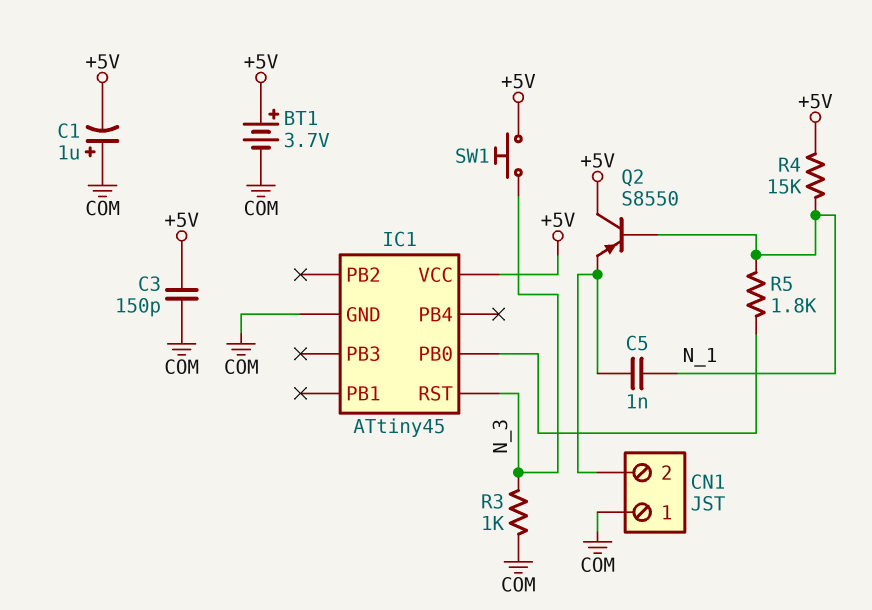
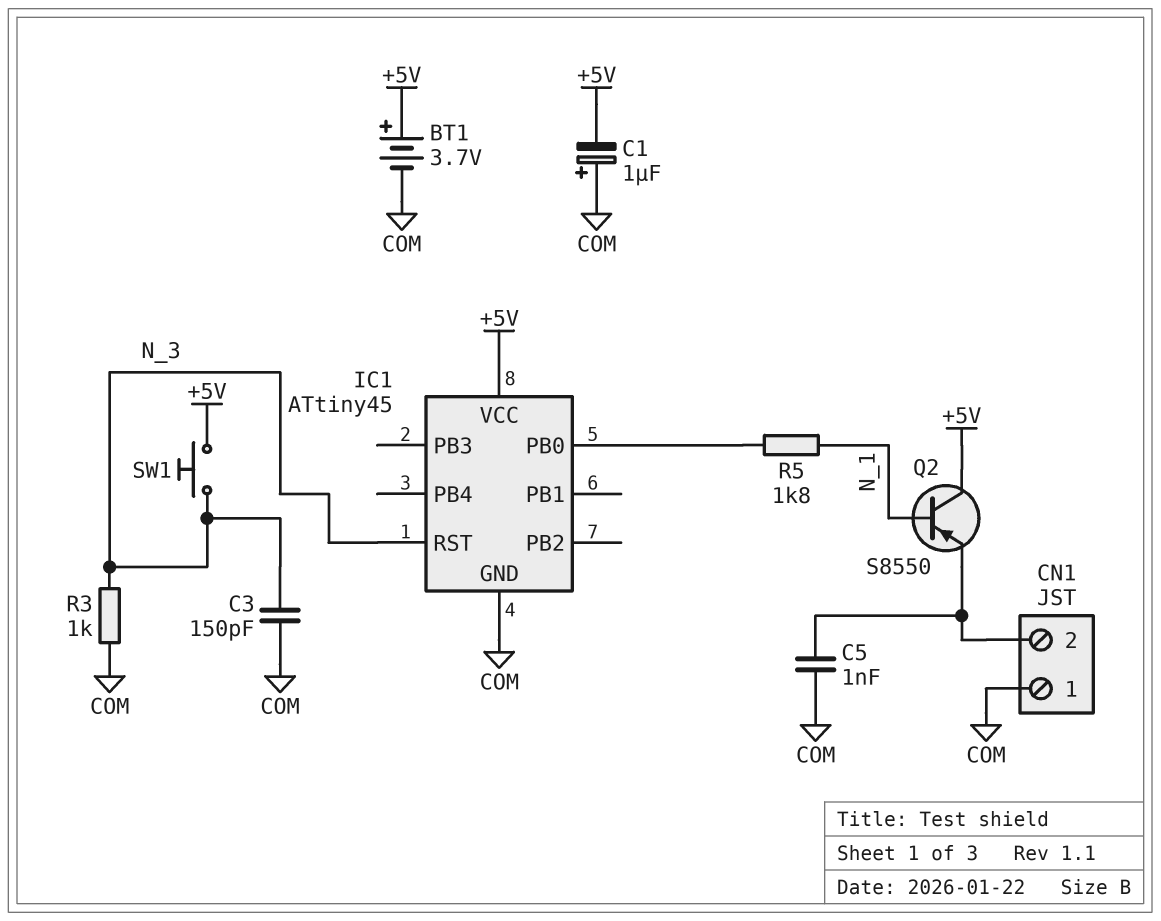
C3: 150pF (+5V, COM) -> 150pF (COM, N_3)
C5: 1nF (CN1/2, N_1) -> 1nF (CN1/2, COM)
R4: 15k (+5V, N_1) -> none

